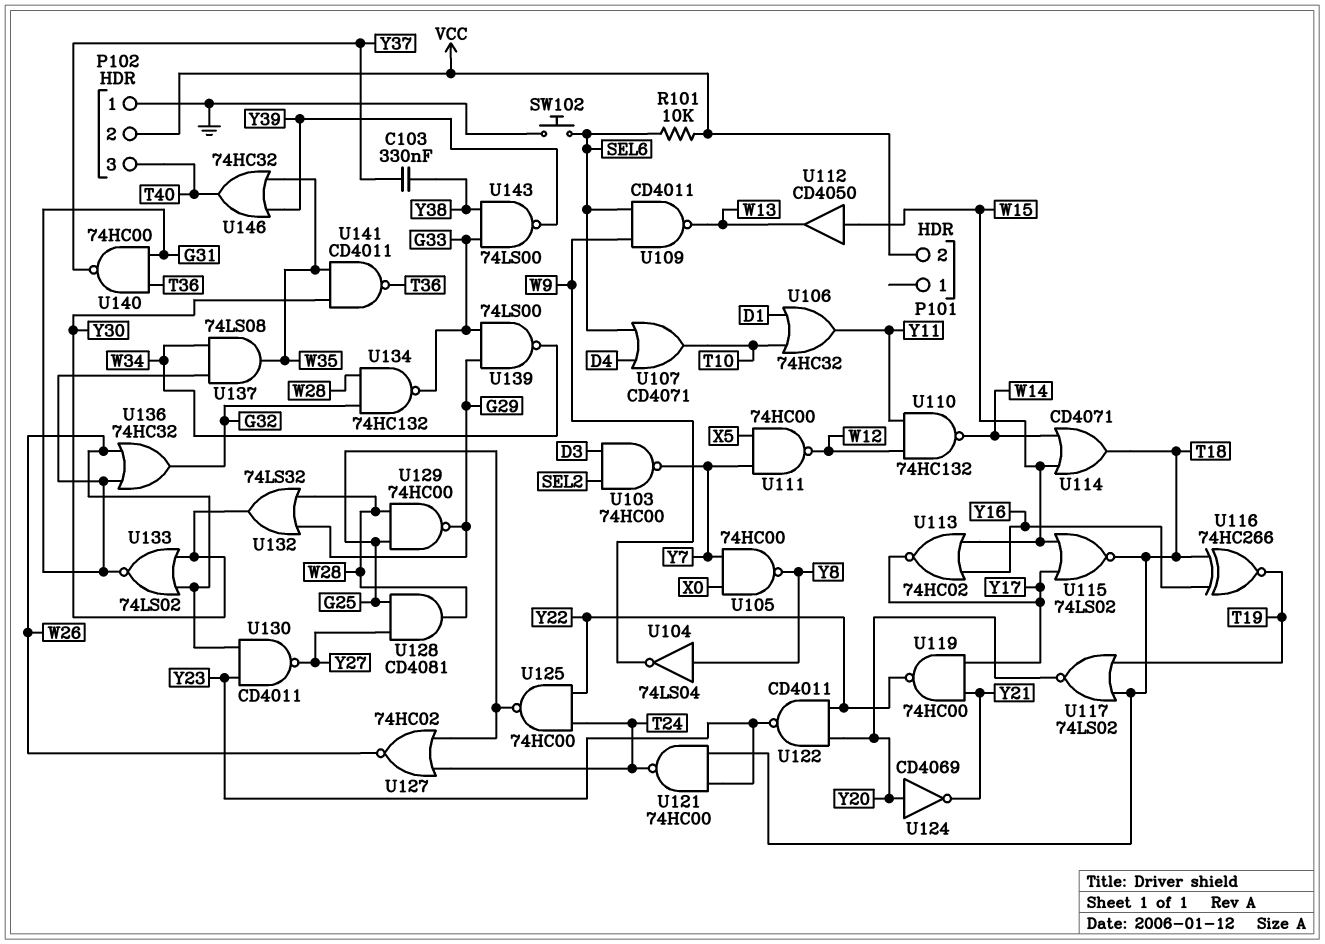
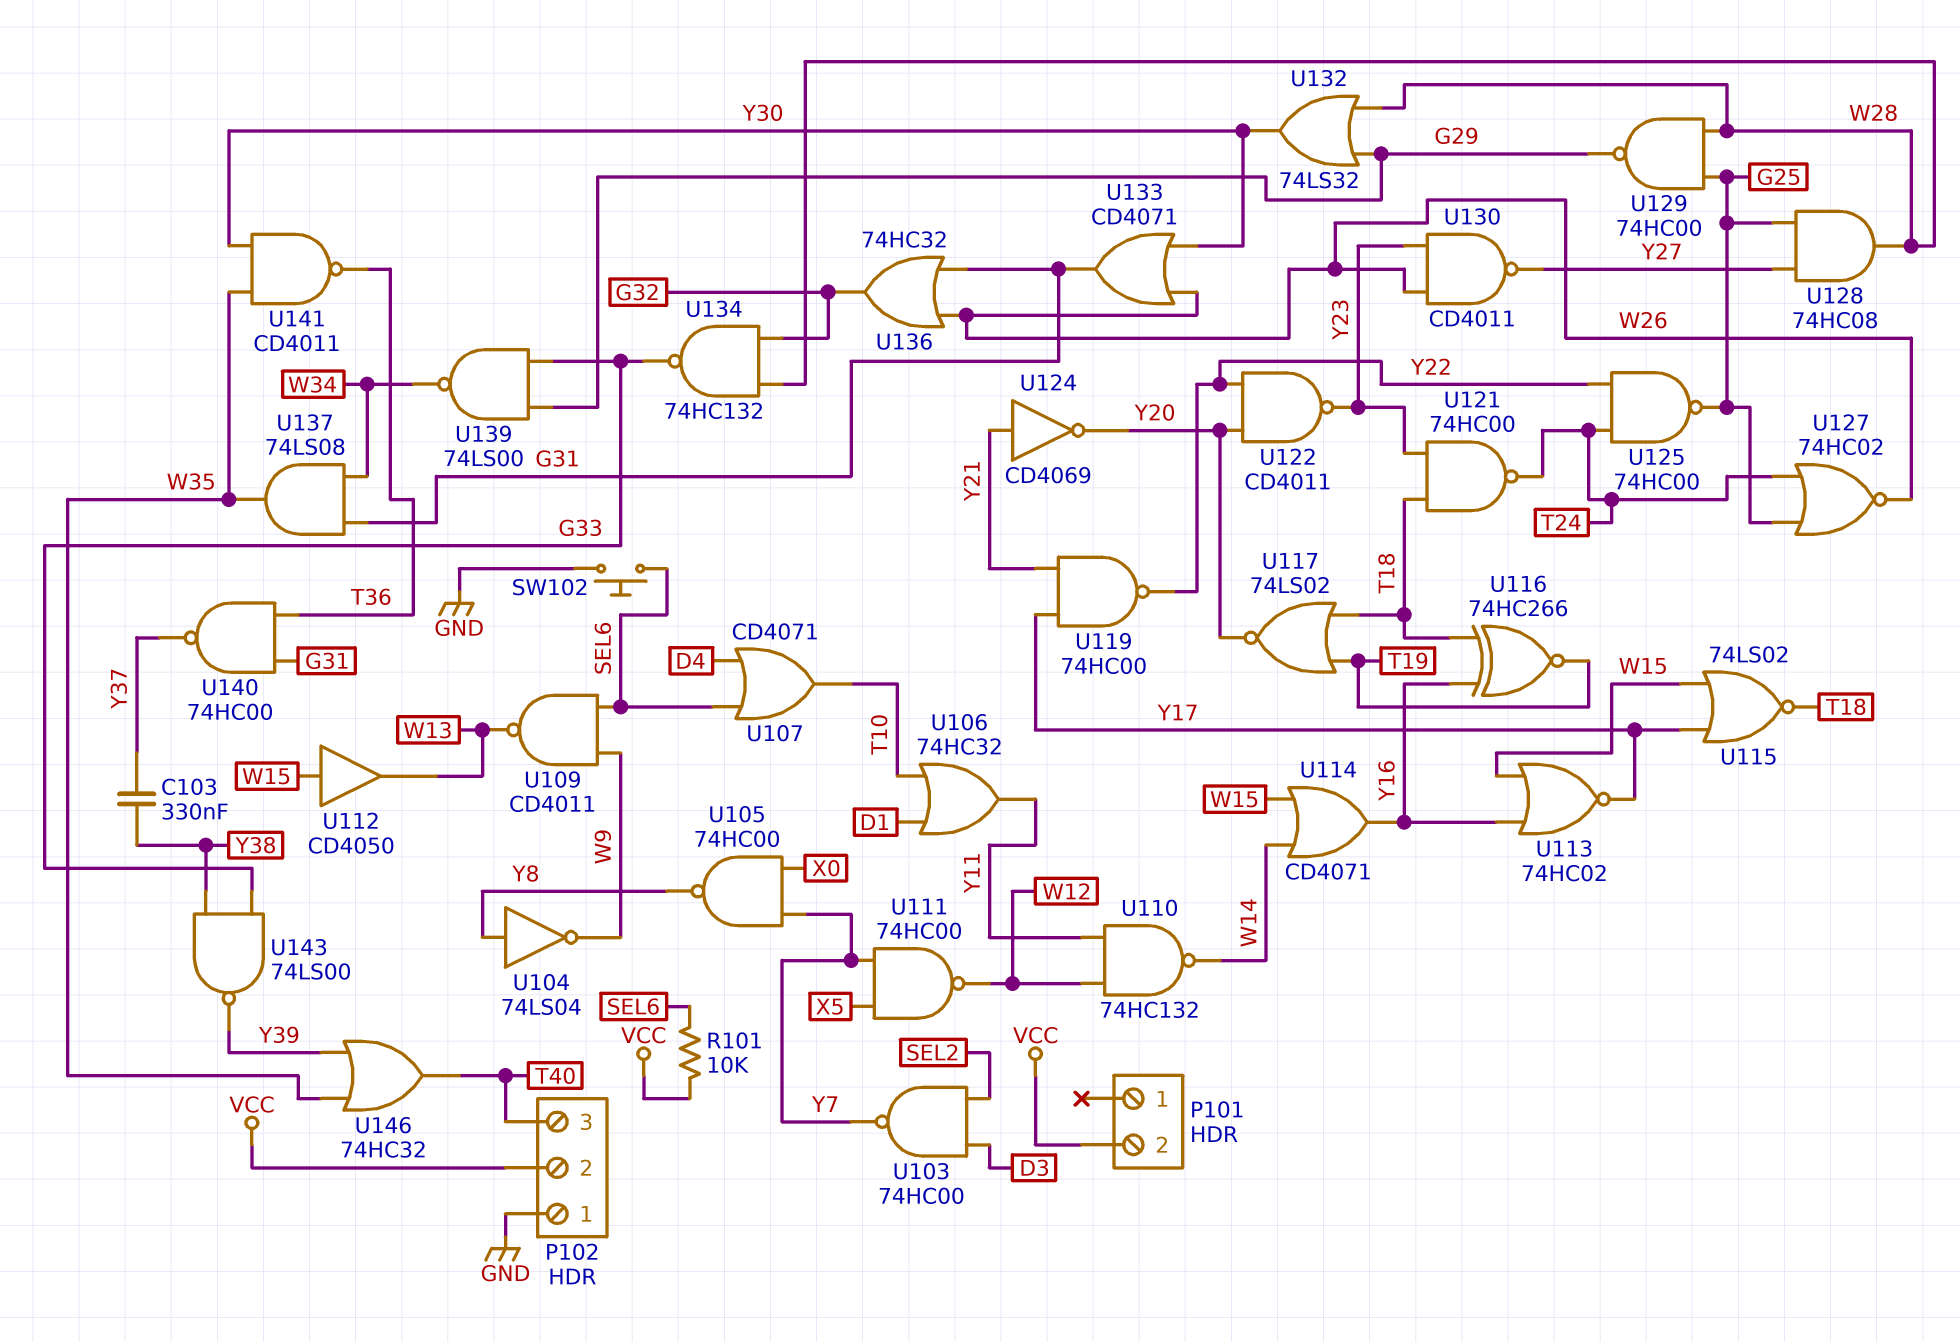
U114: OR CD4071 (in W14, in W15, out T18) -> OR CD4071 (in W14, in W15, out Y16)
U124: NOT CD4069 (in Y20, out Y21) -> NOT CD4069 (in Y21, out Y20)
U128: AND CD4081 (in G25, in Y27, out W28) -> AND 74HC08 (in G25, in Y27, out W28)
U133: NOR 74LS02 (in W26, in Y30, out G31) -> OR CD4071 (in W26, in Y30, out G31)

